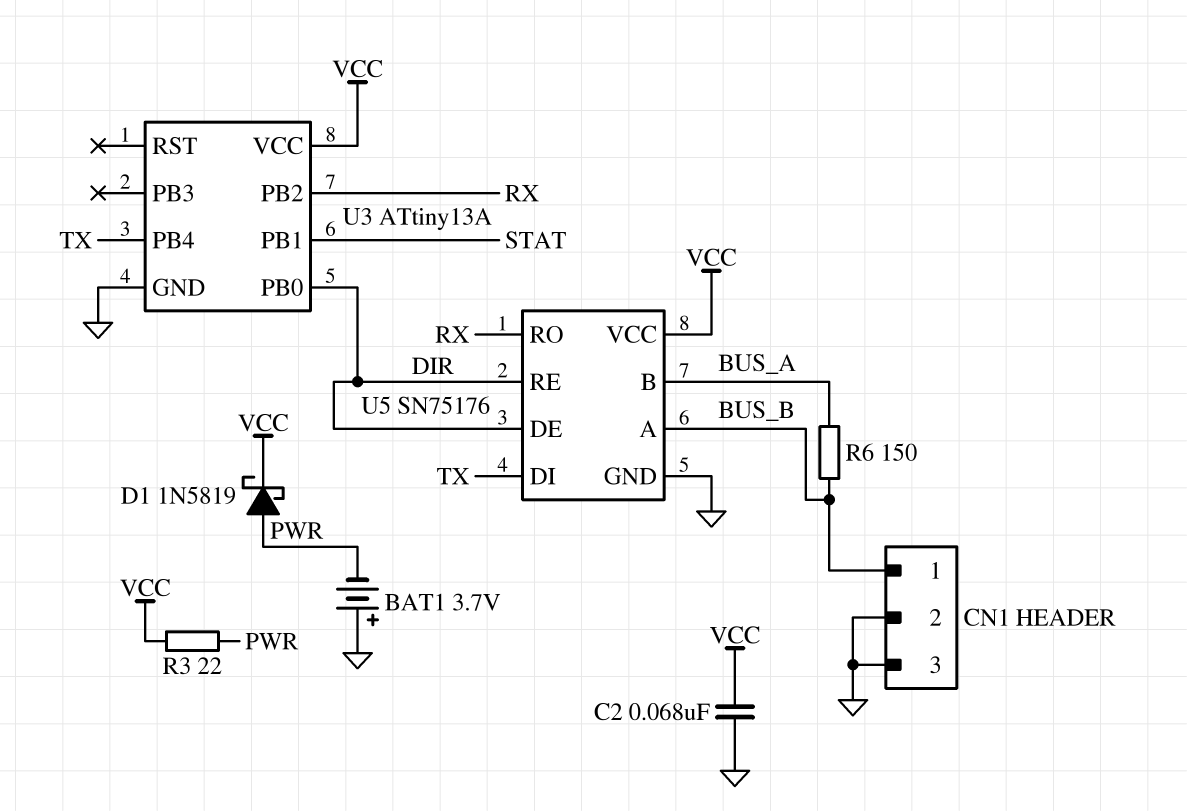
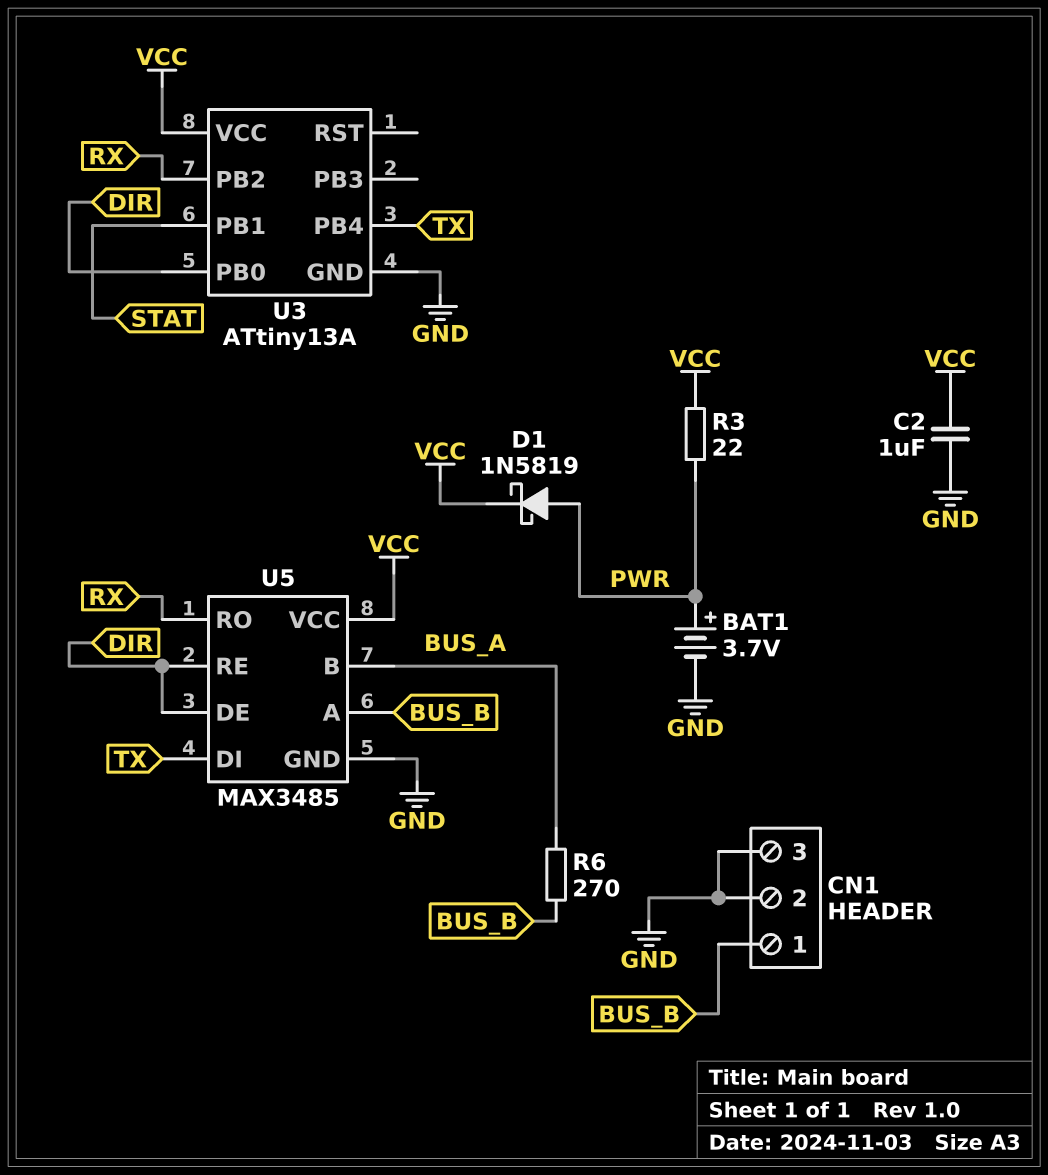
BAT1: 3.7V (plus GND, minus PWR) -> 3.7V (plus PWR, minus GND)
C2: 68nF (GND, VCC) -> 1uF (GND, VCC)
R6: 150 (BUS_A, BUS_B) -> 270 (BUS_A, BUS_B)
U5: SN75176 -> MAX3485

